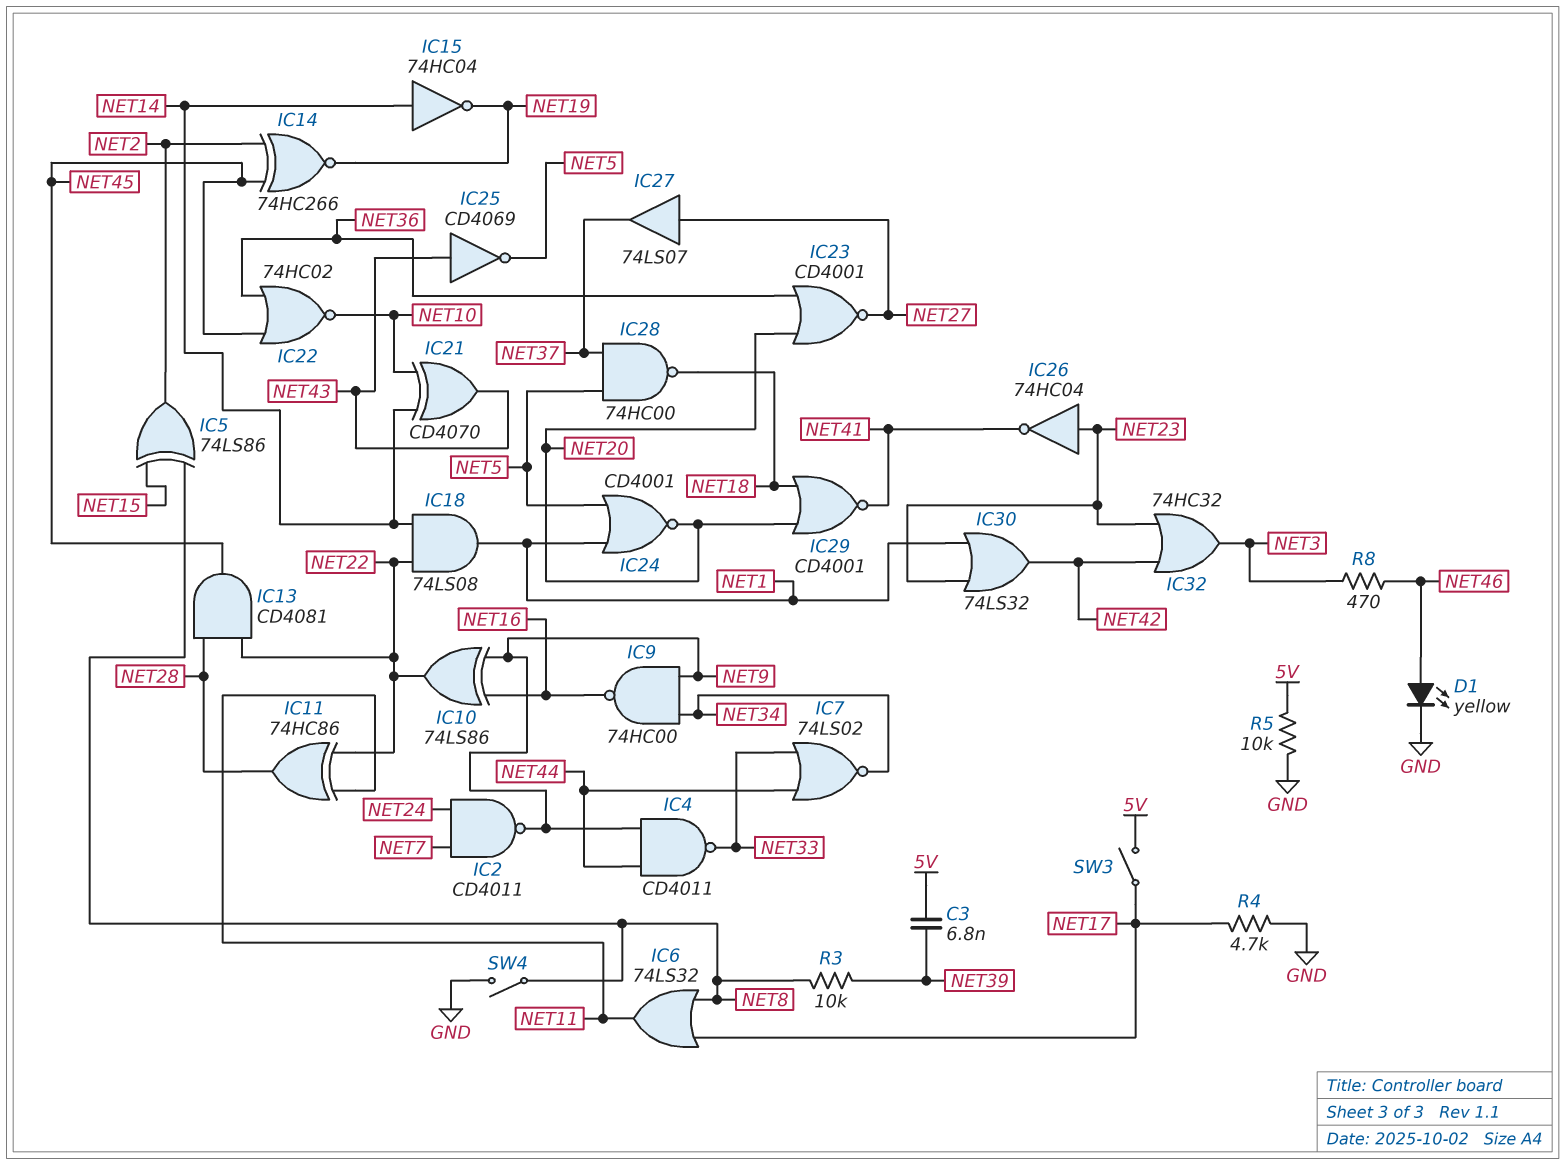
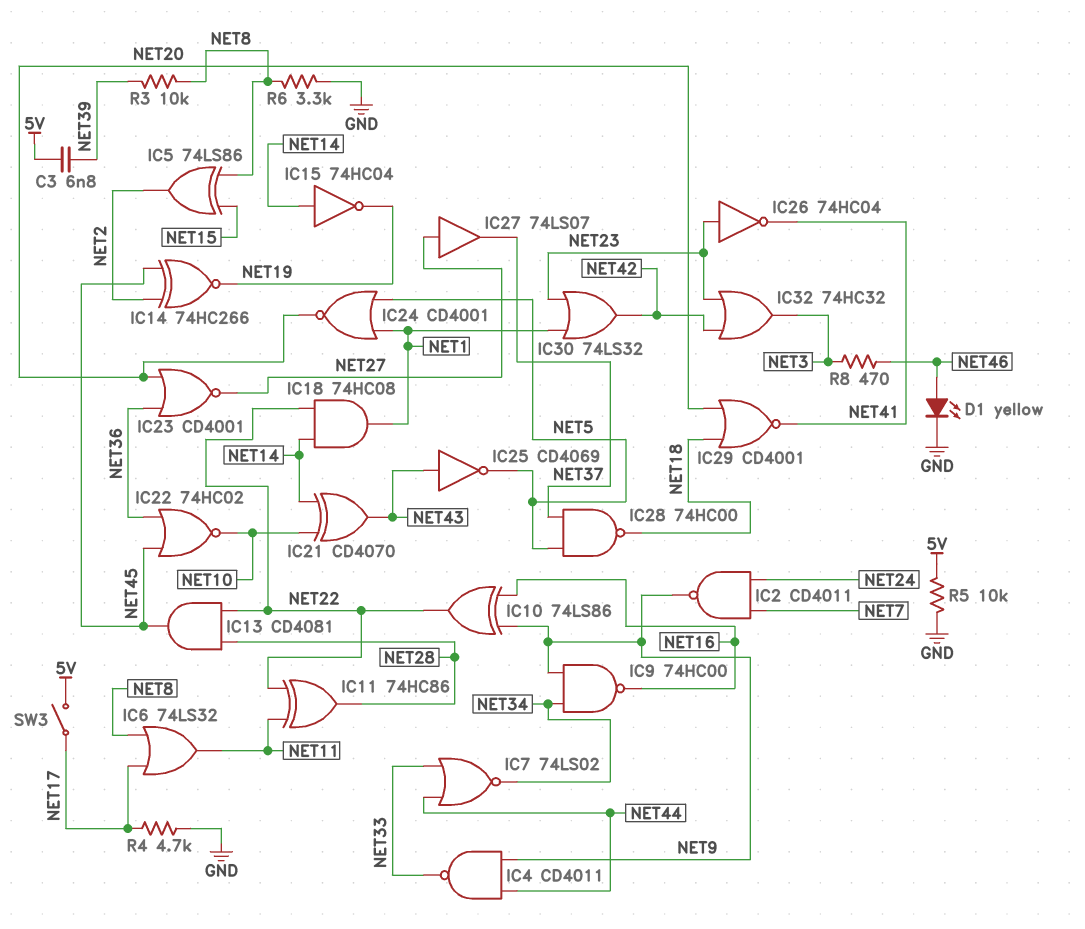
IC18: AND 74LS08 (in NET14, in NET22, out NET1) -> AND 74HC08 (in NET14, in NET22, out NET1)
R6: none -> 3.3k (GND, NET8)
SW4: switch (GND, NET8) -> none

